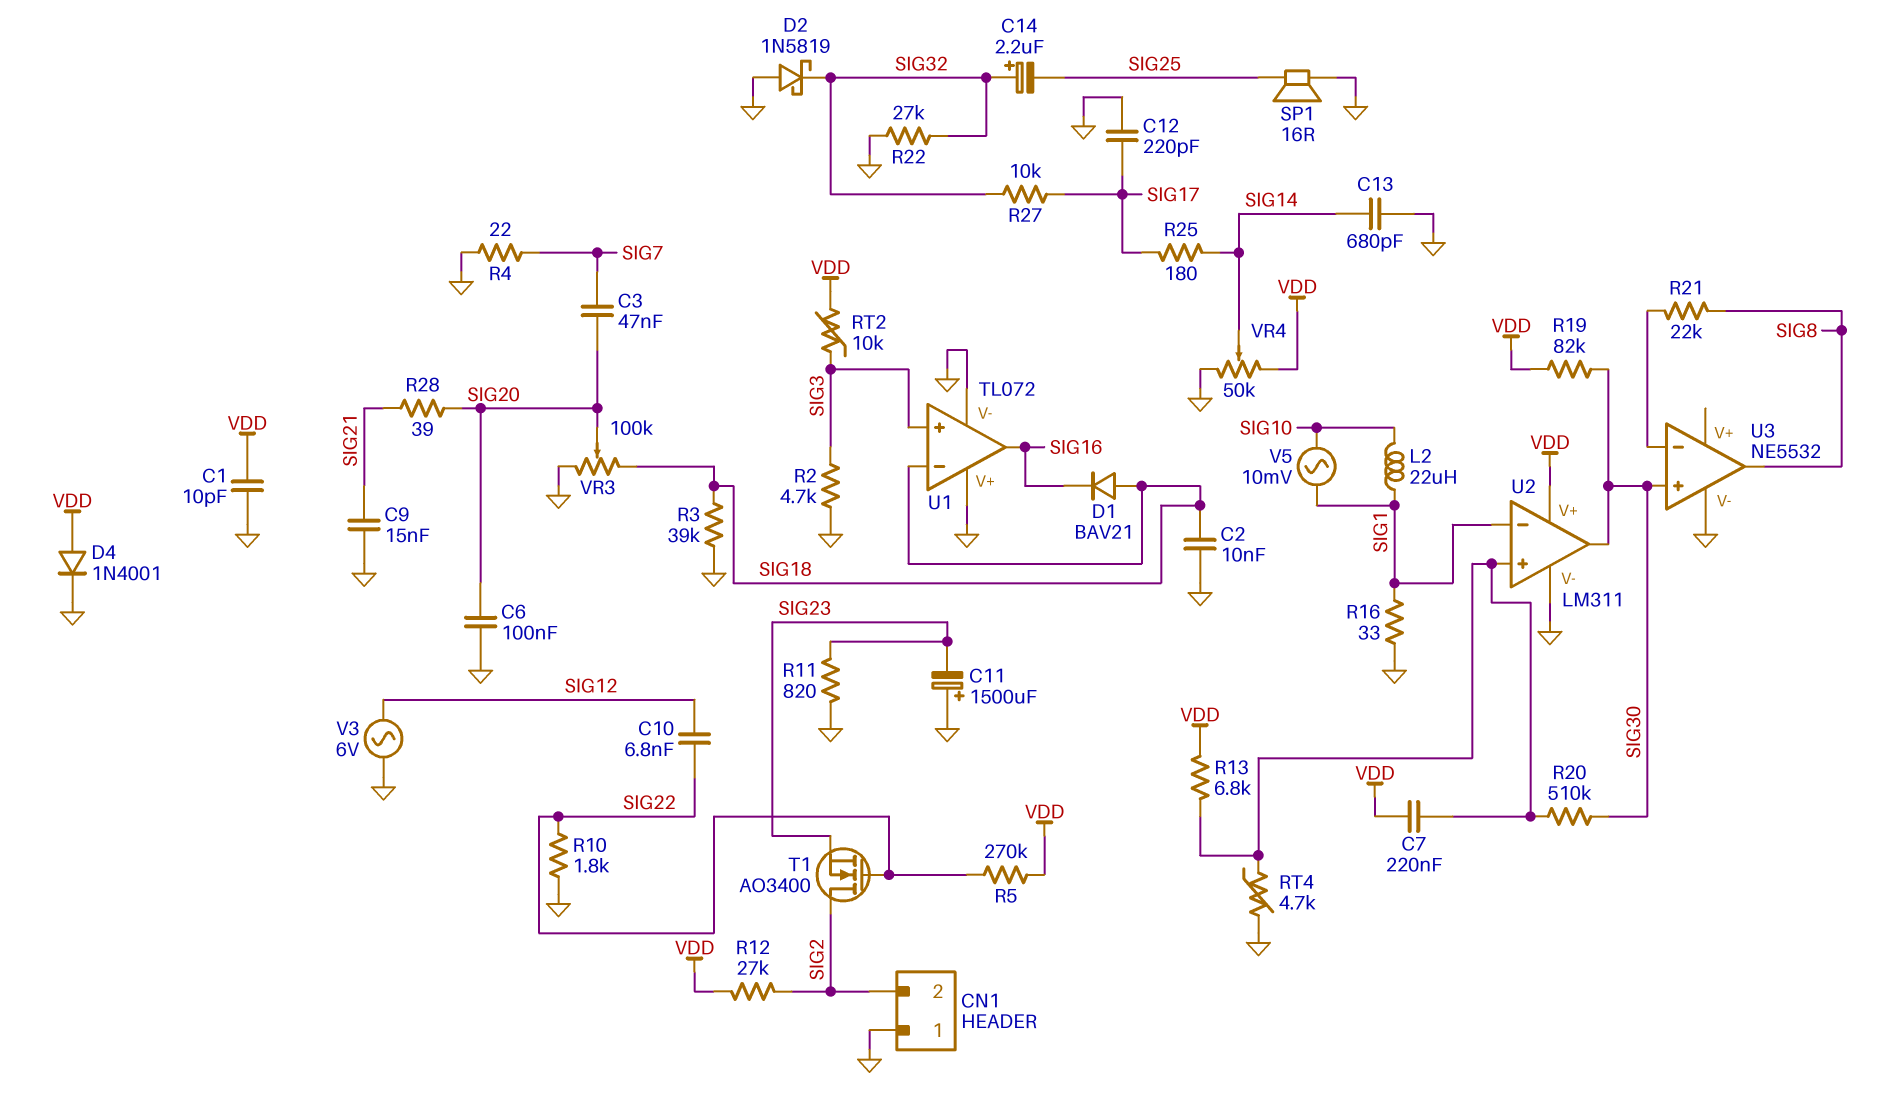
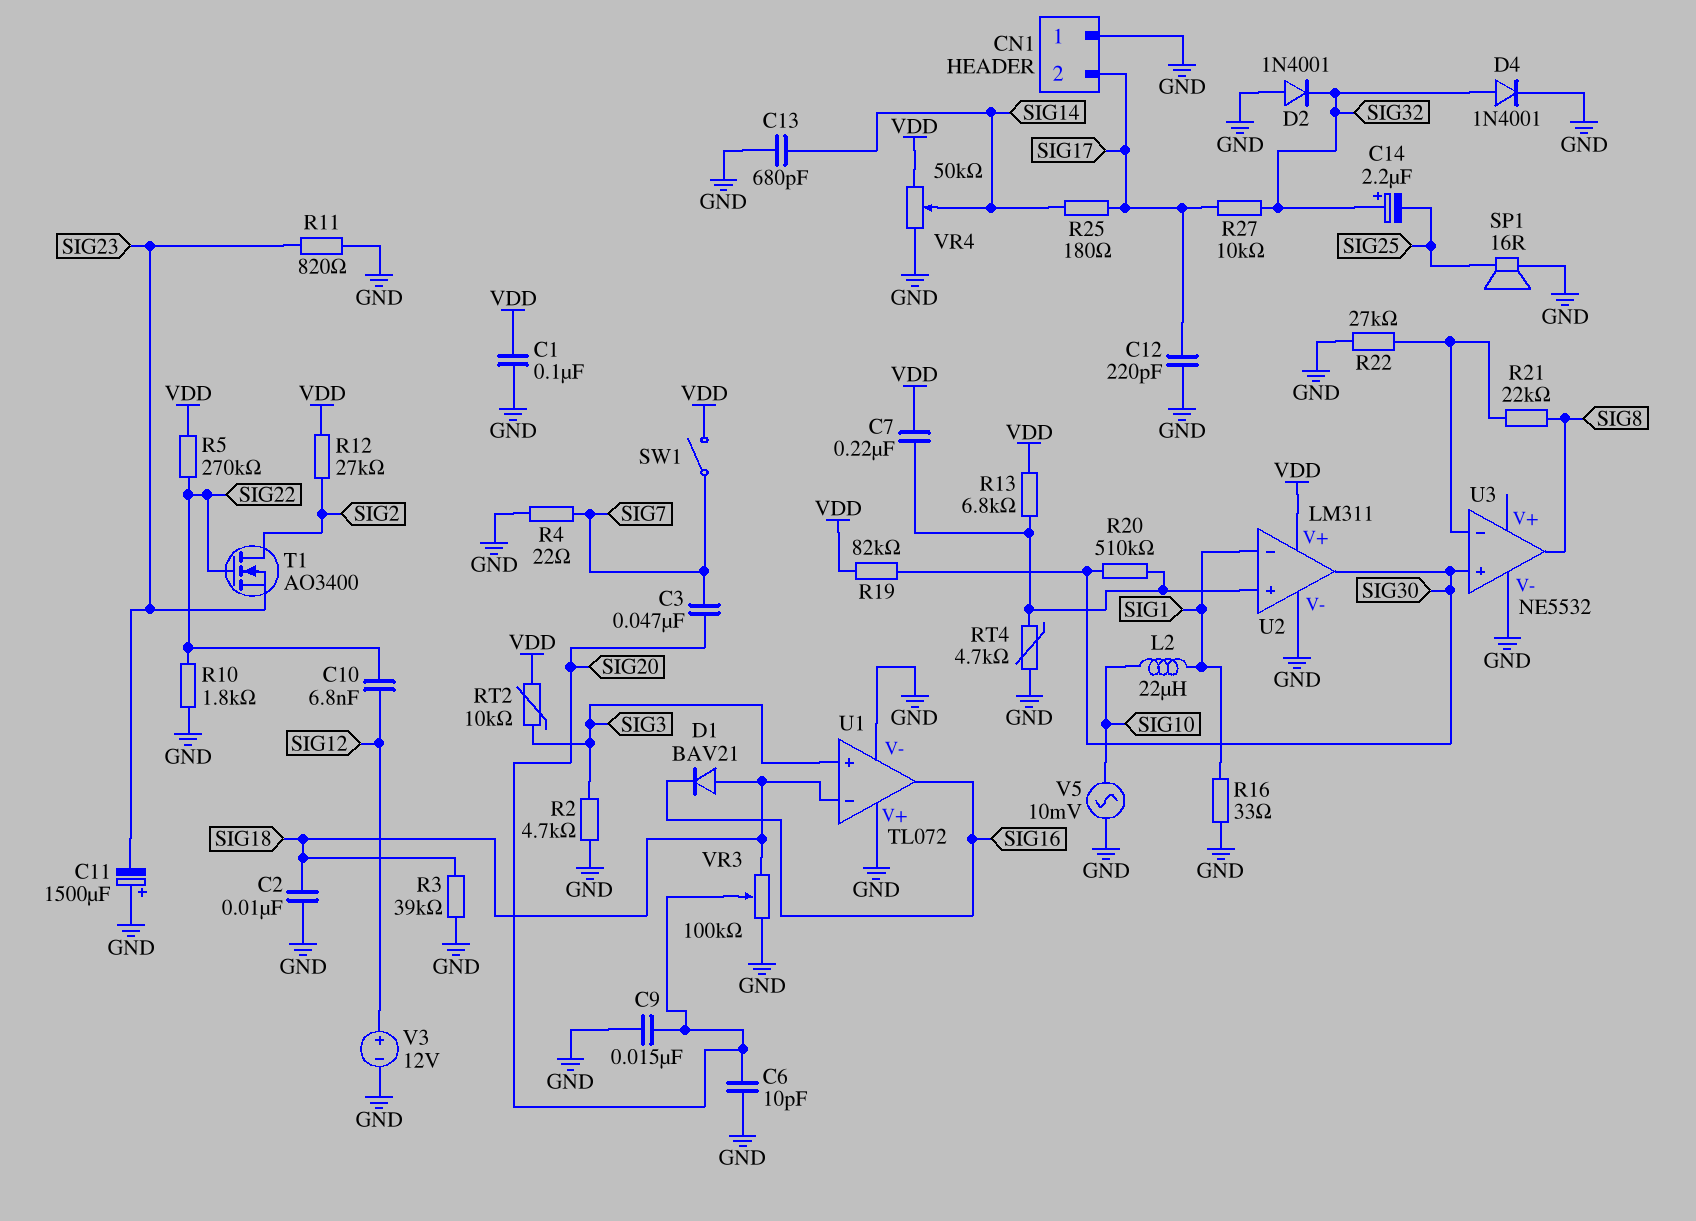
C1: 10pF (GND, VDD) -> 100nF (GND, VDD)
C6: 100nF (GND, SIG20) -> 10pF (GND, SIG20)
C9: 15nF (GND, SIG21) -> 15nF (GND, SIG20)
CN1 pin 2: SIG2 -> SIG17
D2: schottky 1N5819 (A GND, K SIG32) -> diode 1N4001 (A GND, K SIG32)
D4: diode 1N4001 (A VDD, K GND) -> diode 1N4001 (A SIG32, K GND)
R22: 27k (GND, SIG32) -> 27k (GND, U3/in-)
R28: 39 (SIG20, SIG21) -> none
SW1: none -> switch (SIG7, VDD)
V3: AC 6V (GND, SIG12) -> 12V (plus SIG12, minus GND)
V5: AC 10mV (SIG1, SIG10) -> AC 10mV (GND, SIG10)

